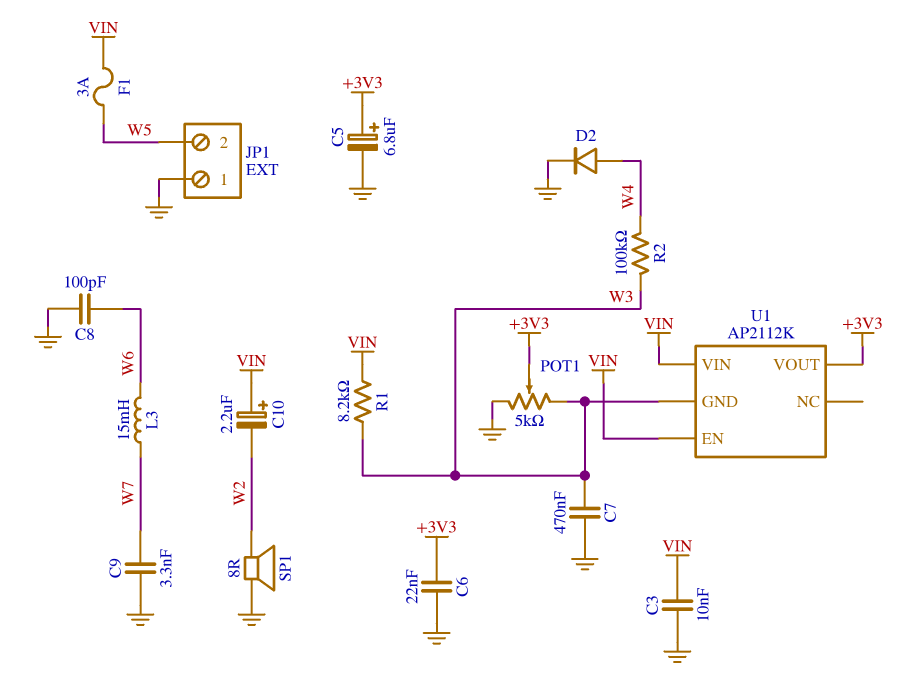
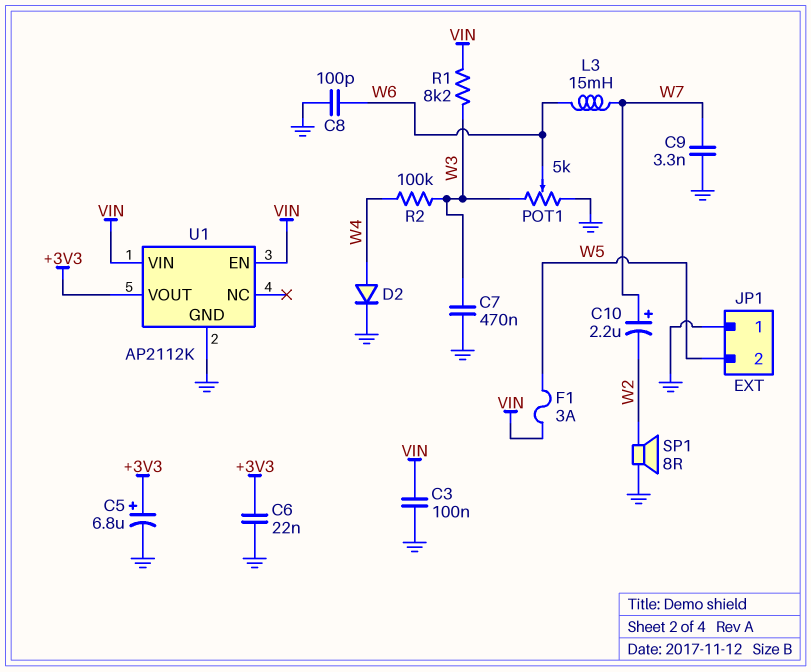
C3: 10nF (GND, VIN) -> 100nF (GND, VIN)
C10: 2.2uF (plus VIN, minus W2) -> 2.2uF (plus W7, minus W2)
POT1: 5k (GND, W3, wiper +3V3) -> 5k (GND, W3, wiper W6)
U1 pin GND: W3 -> GND

